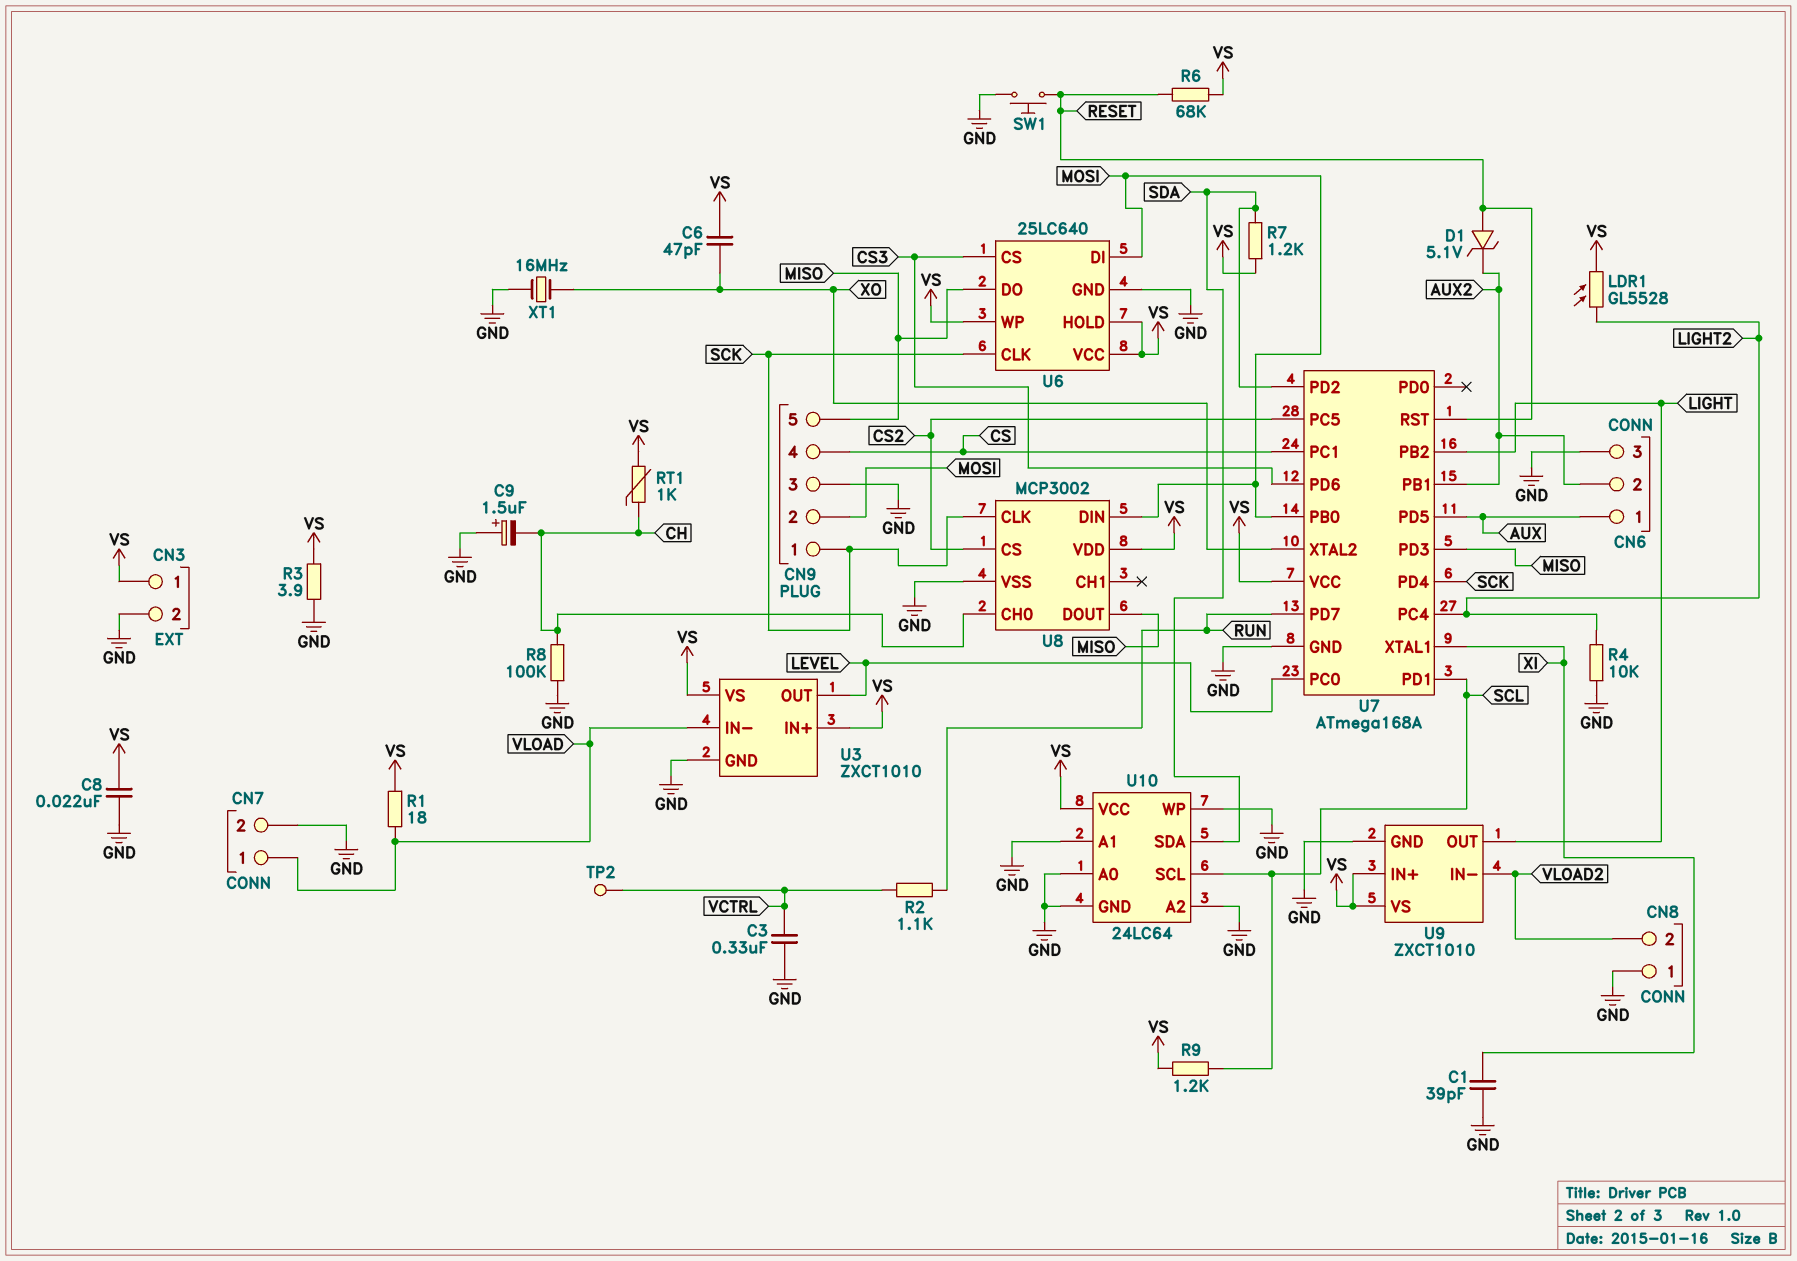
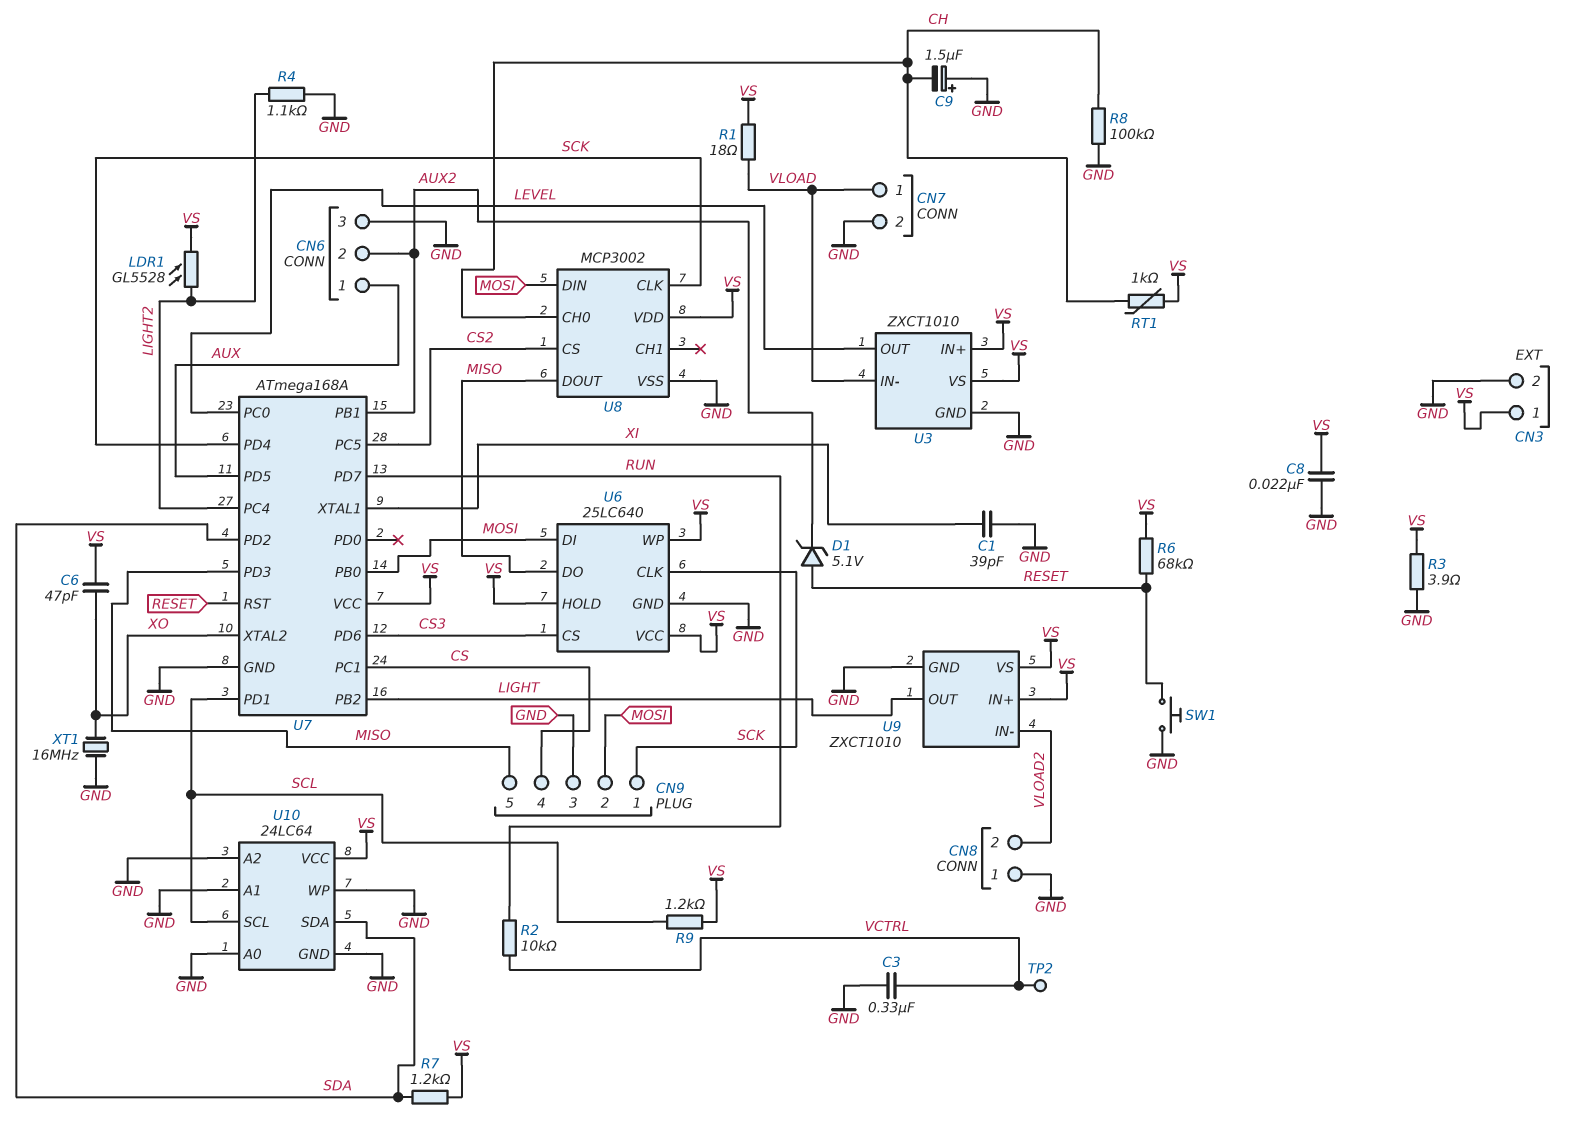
R2: 1.1k (RUN, VCTRL) -> 10k (RUN, VCTRL)
R4: 10k (GND, LIGHT2) -> 1.1k (GND, LIGHT2)

